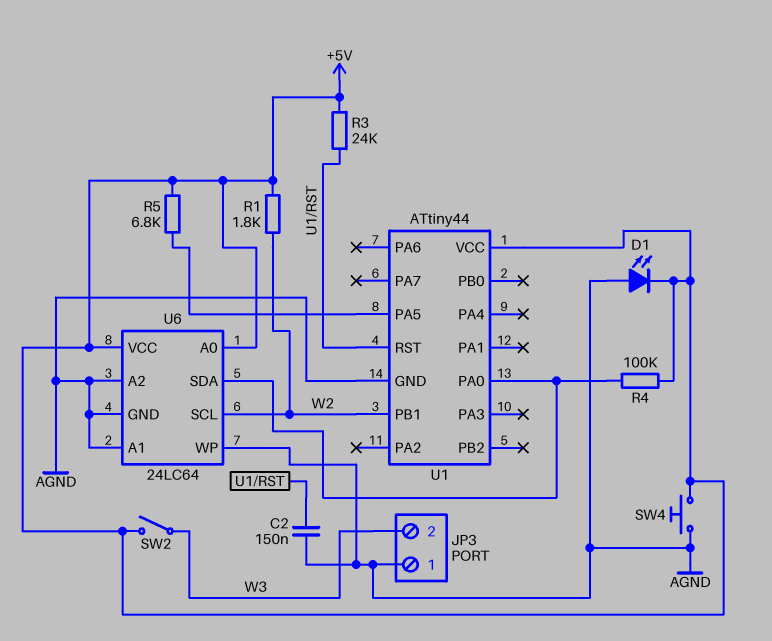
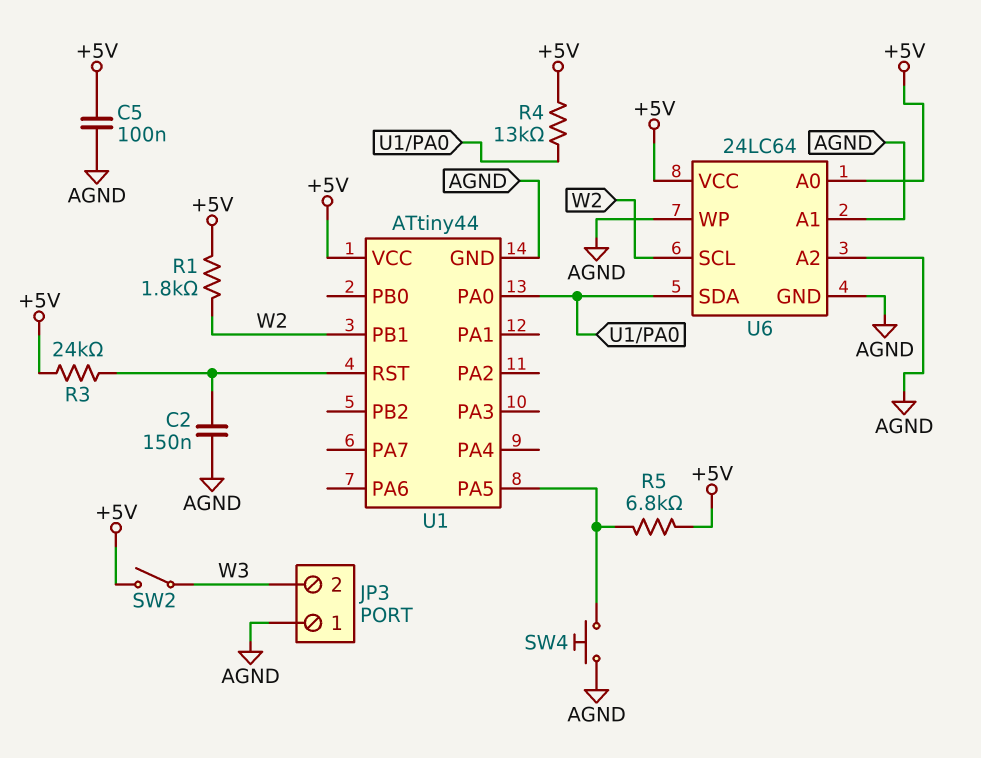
C5: none -> 100nF (+5V, AGND)
D1: LED (A AGND, K +5V) -> none
R4: 100k (+5V, U1/PA0) -> 13k (+5V, U1/PA0)
SW4: button (+5V, AGND) -> button (AGND, U1/PA5)

